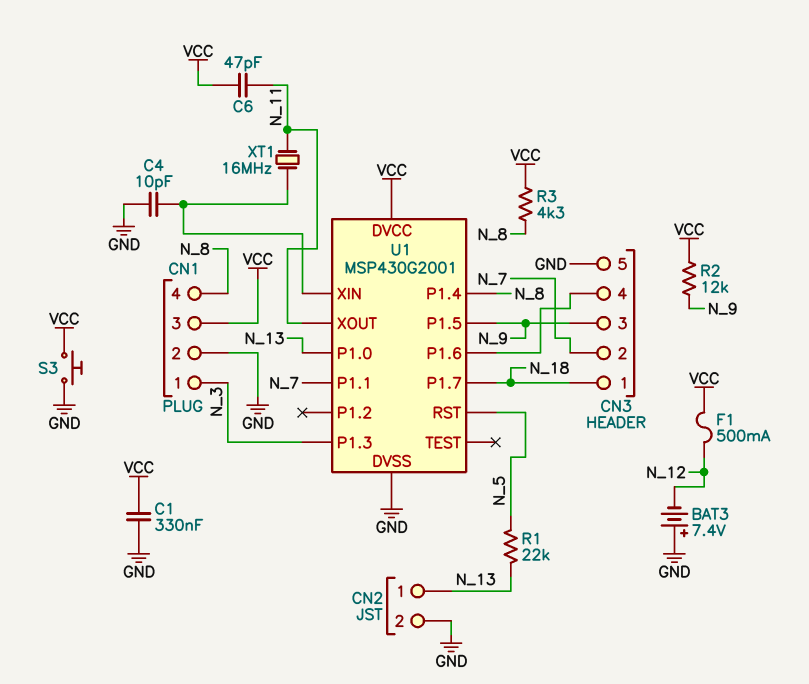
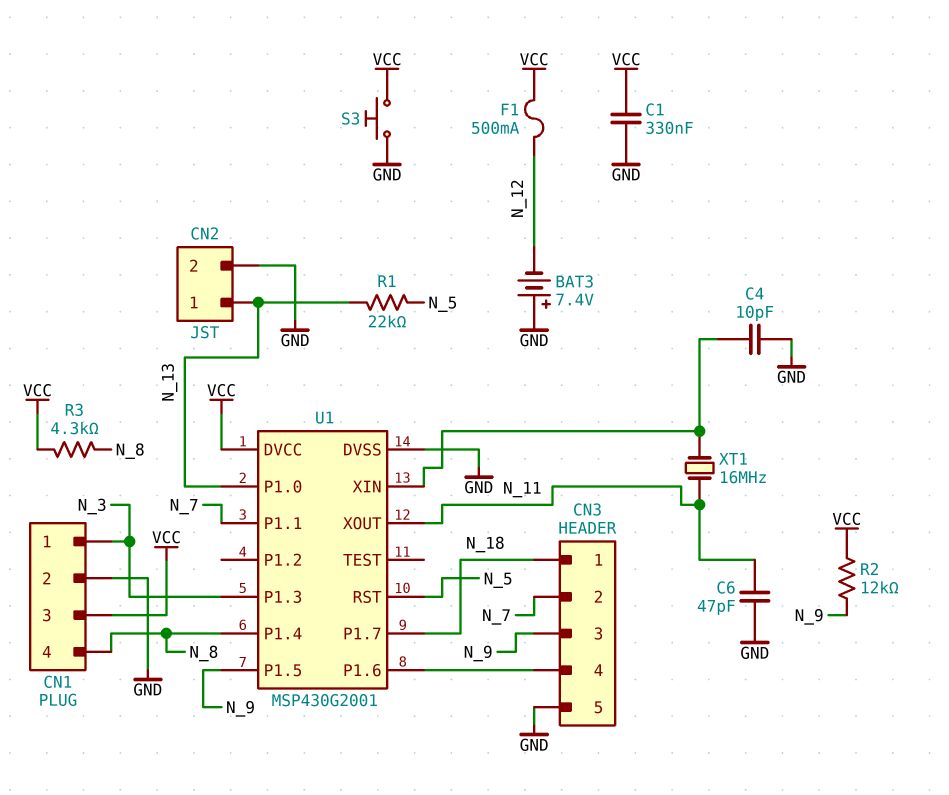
C6: 47pF (N_11, VCC) -> 47pF (GND, N_11)

